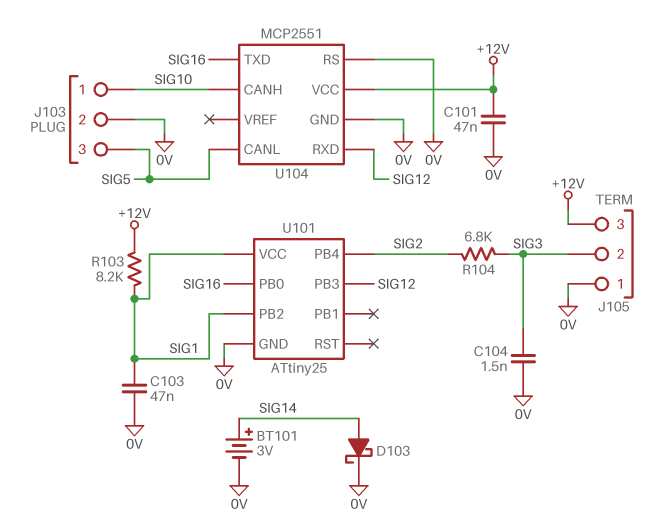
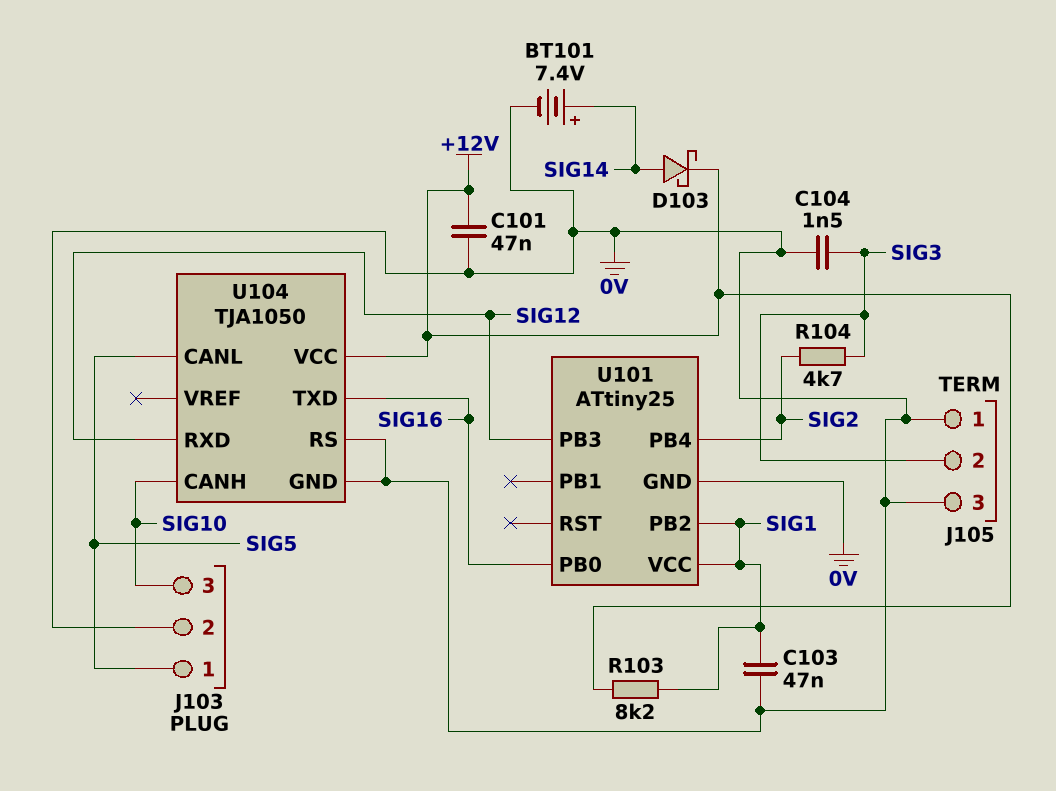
BT101: 3V (plus SIG14, minus 0V) -> 7.4V (plus SIG14, minus 0V)
D103: schottky (A SIG14, K 0V) -> schottky (A SIG14, K +12V)
J103 pin 1: SIG10 -> SIG5
J103 pin 3: SIG5 -> SIG10
J105 pin 3: +12V -> 0V
R104: 6.8k (SIG2, SIG3) -> 4.7k (SIG2, SIG3)
U104: MCP2551 -> TJA1050

